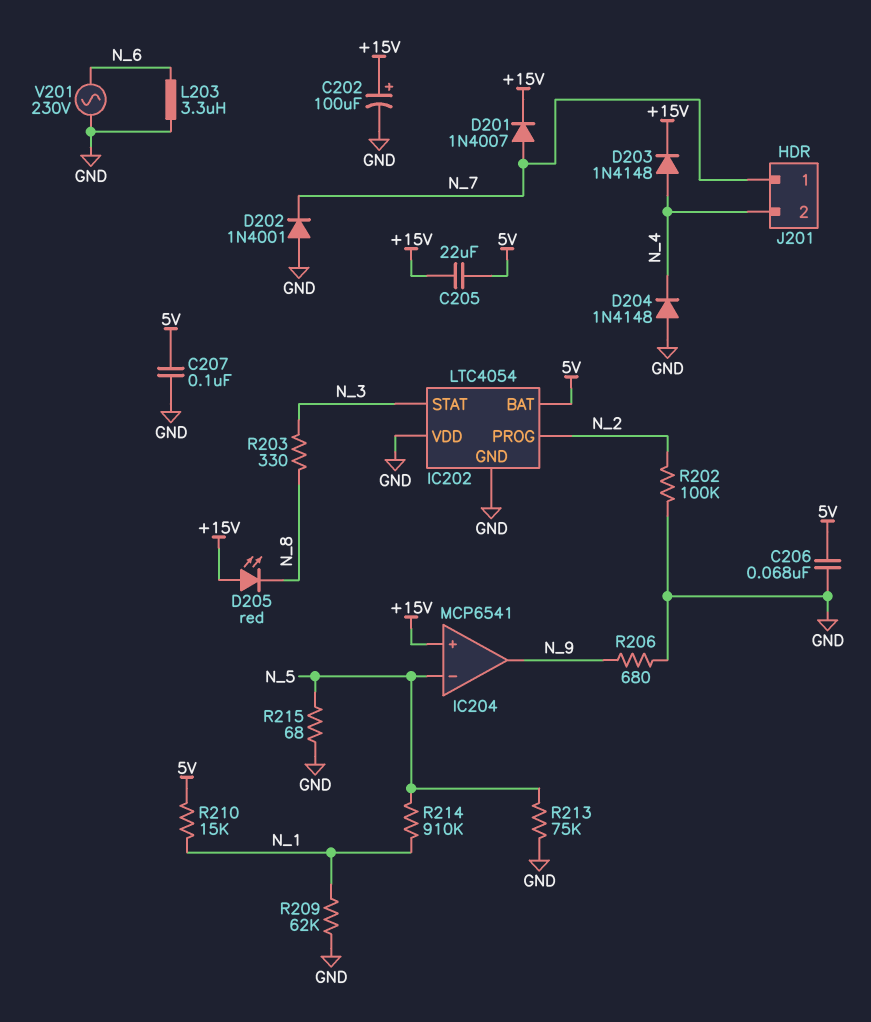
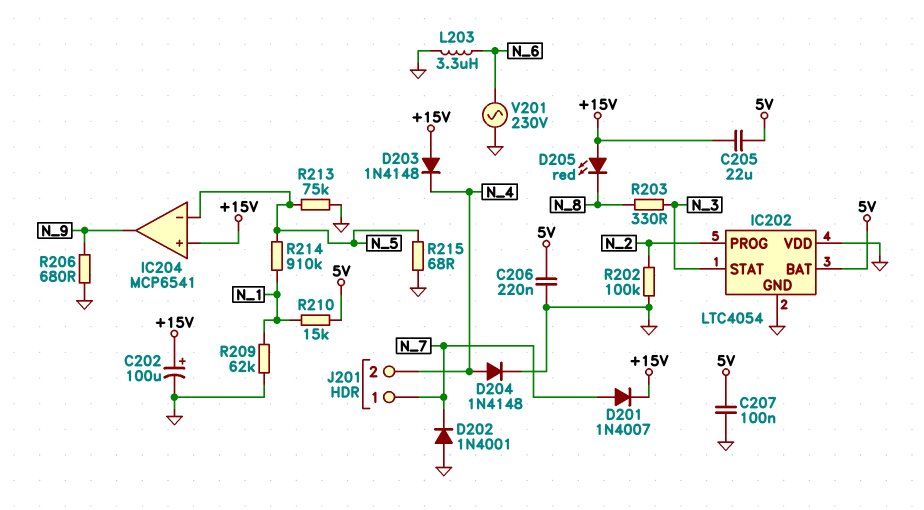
C206: 68nF (5V, GND) -> 220nF (5V, GND)
D203: diode 1N4148 (A N_4, K +15V) -> diode 1N4148 (A +15V, K N_4)
D204: diode 1N4148 (A GND, K N_4) -> diode 1N4148 (A N_4, K GND)

